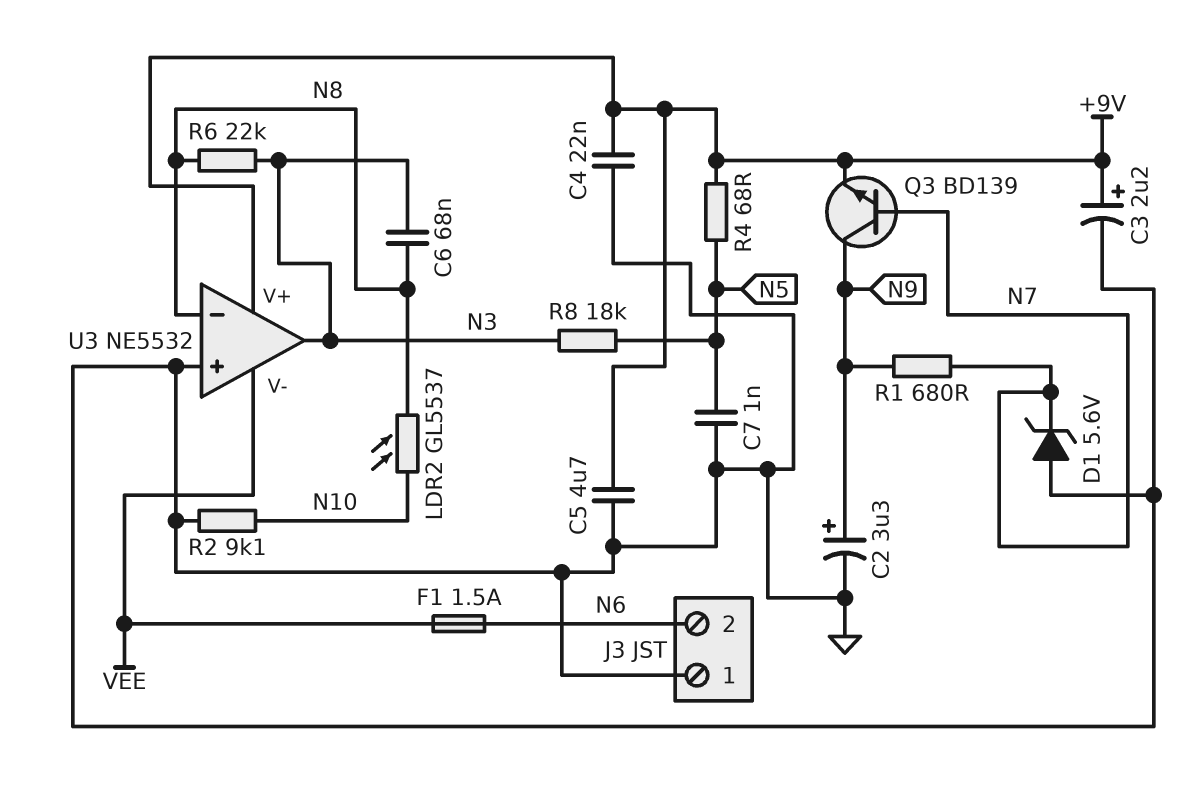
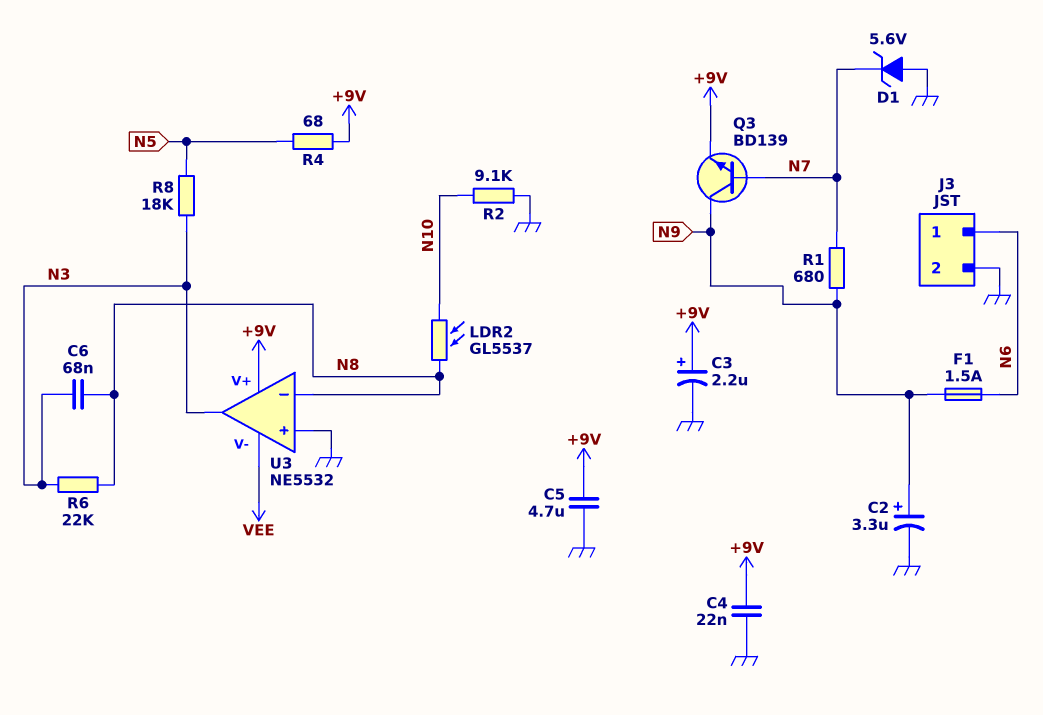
C7: 1nF (GND, N5) -> none
F1: 1.5A (N6, VEE) -> 1.5A (N6, N9)
J3 pin 1: GND -> N6
J3 pin 2: N6 -> GND

